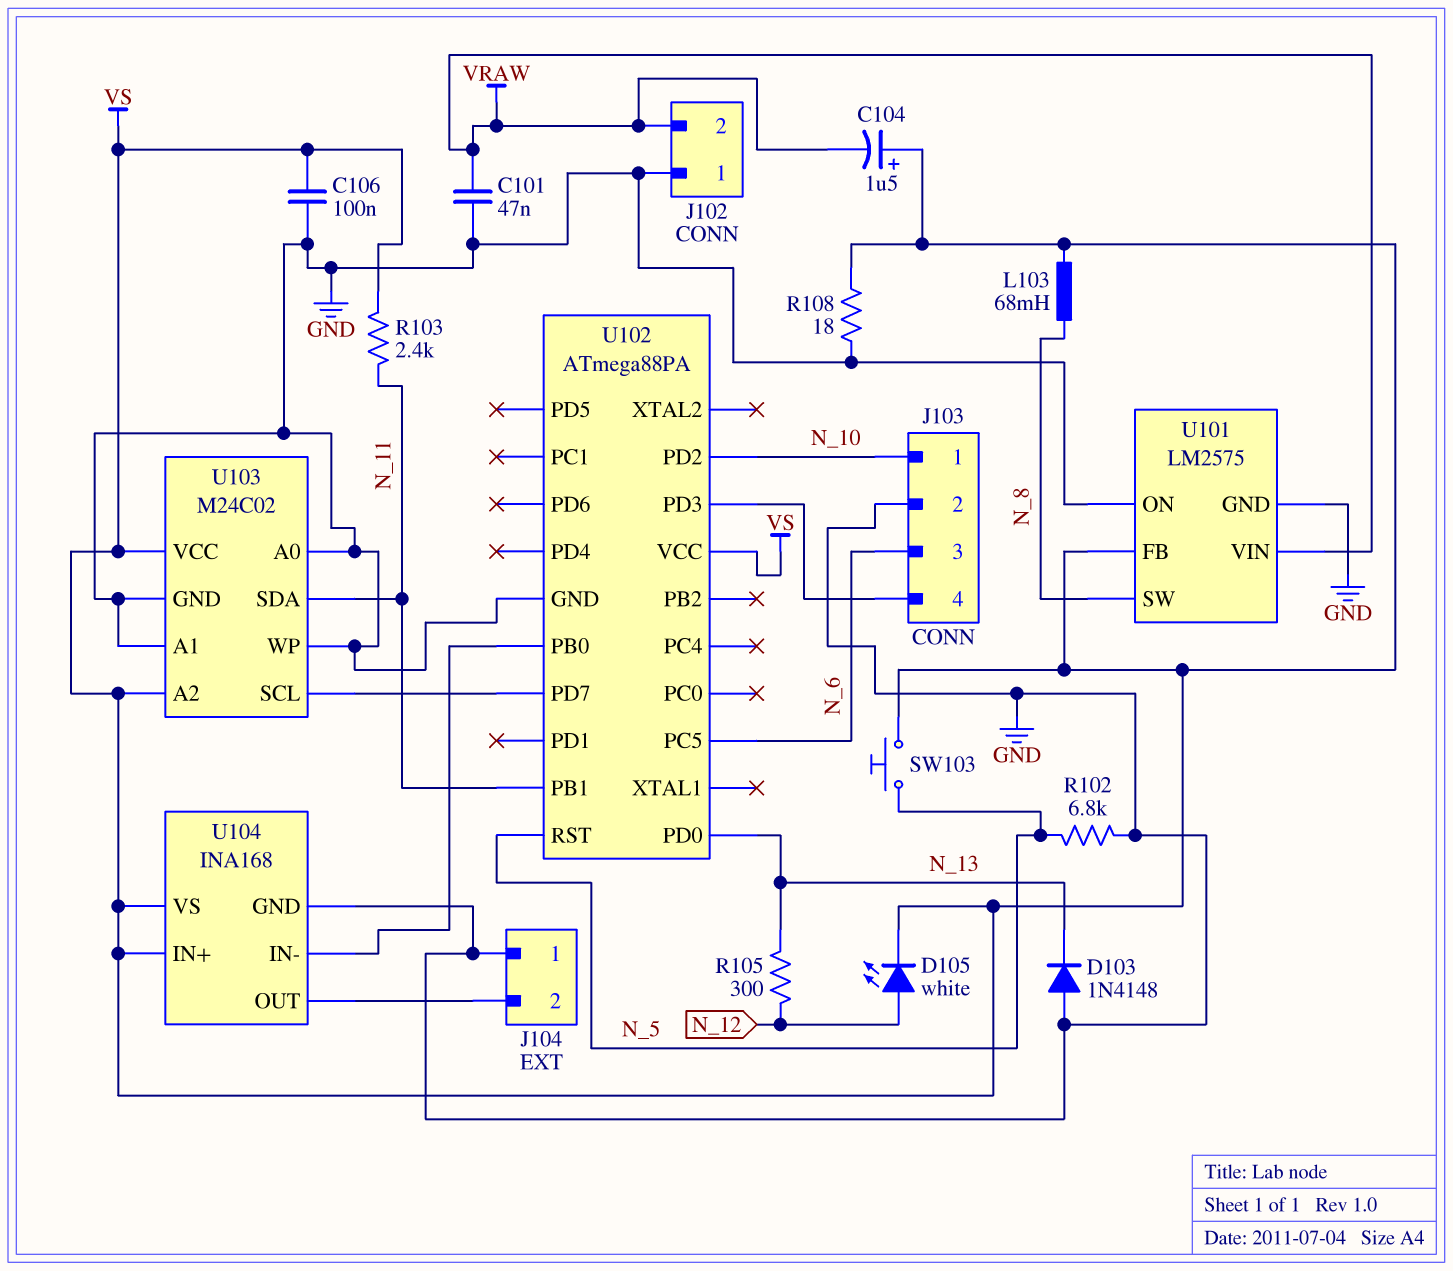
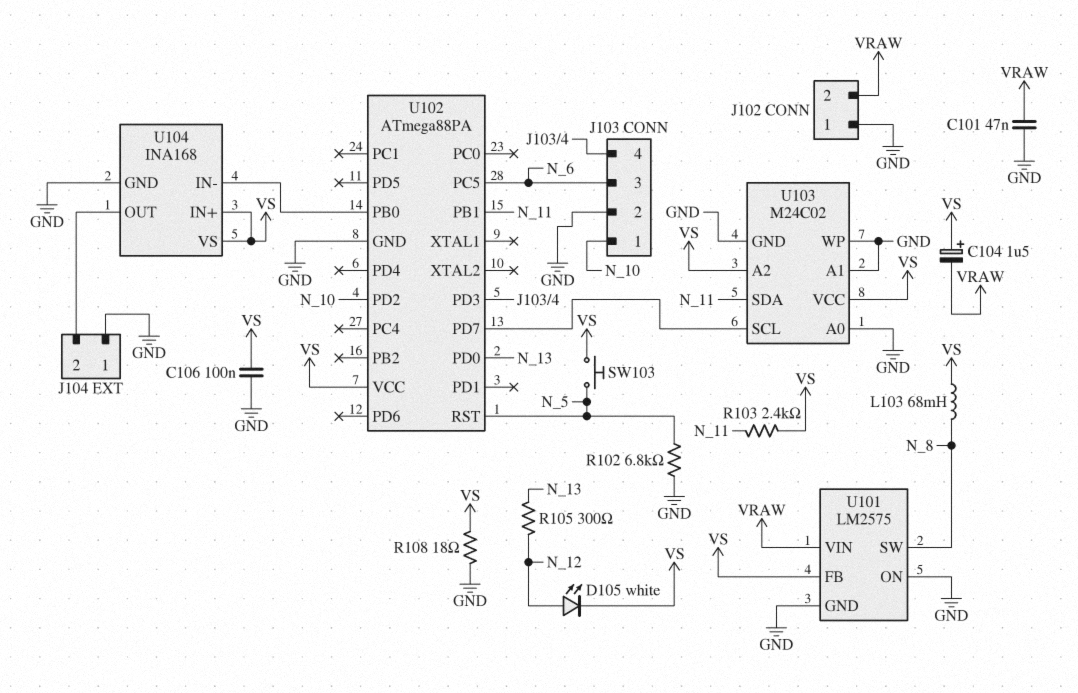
D103: diode 1N4148 (A GND, K N_13) -> none

